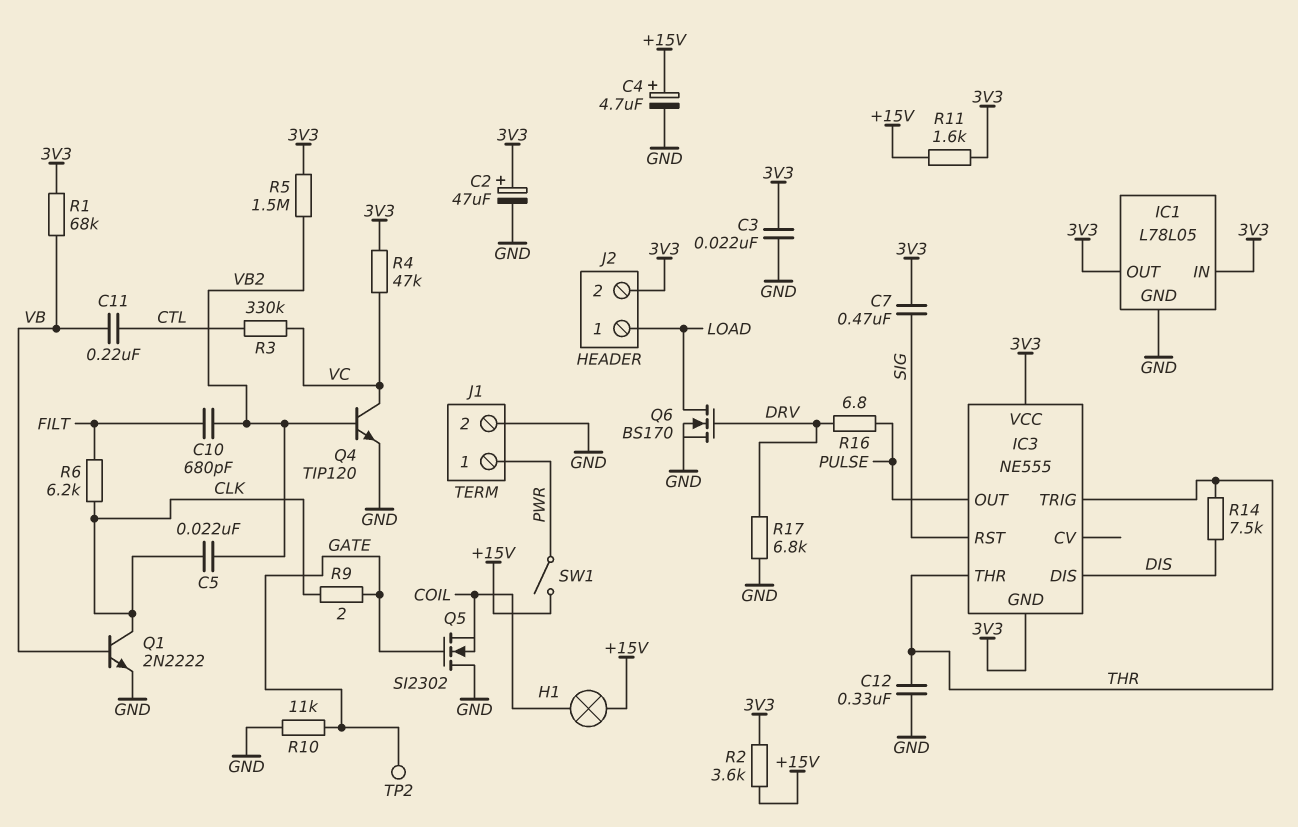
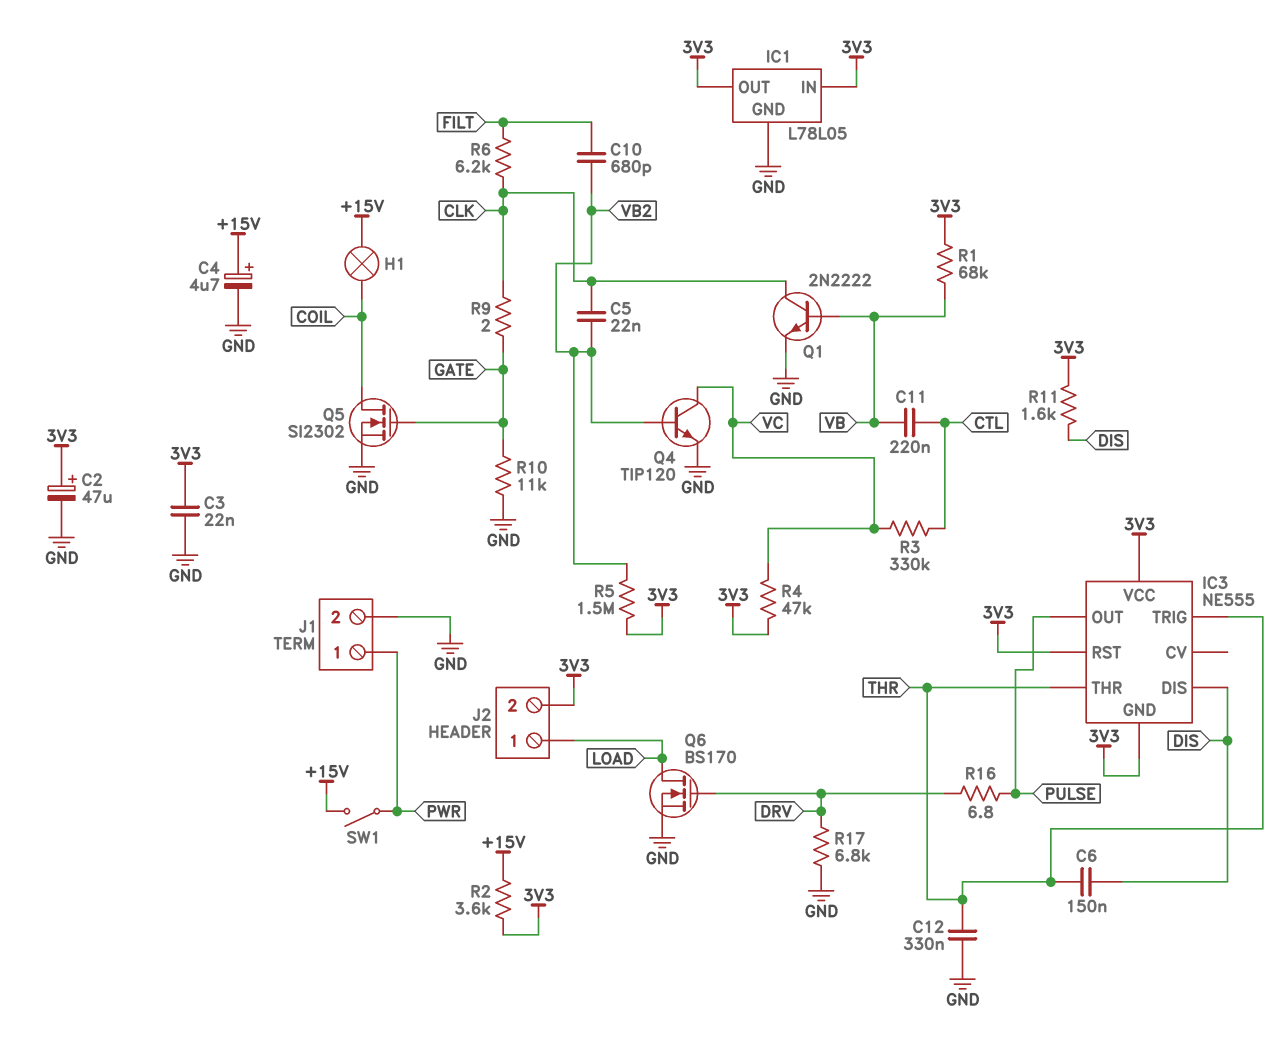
C6: none -> 150nF (DIS, THR)
C7: 470nF (3V3, SIG) -> none
IC3 pin RST: SIG -> 3V3
Q5: NMOS SI2302 (G GATE, D GND, S COIL) -> NMOS SI2302 (G GATE, D COIL, S GND)
R11: 1.6k (+15V, 3V3) -> 1.6k (3V3, DIS)
R14: 7.5k (DIS, THR) -> none
TP2: test point (GATE) -> none

